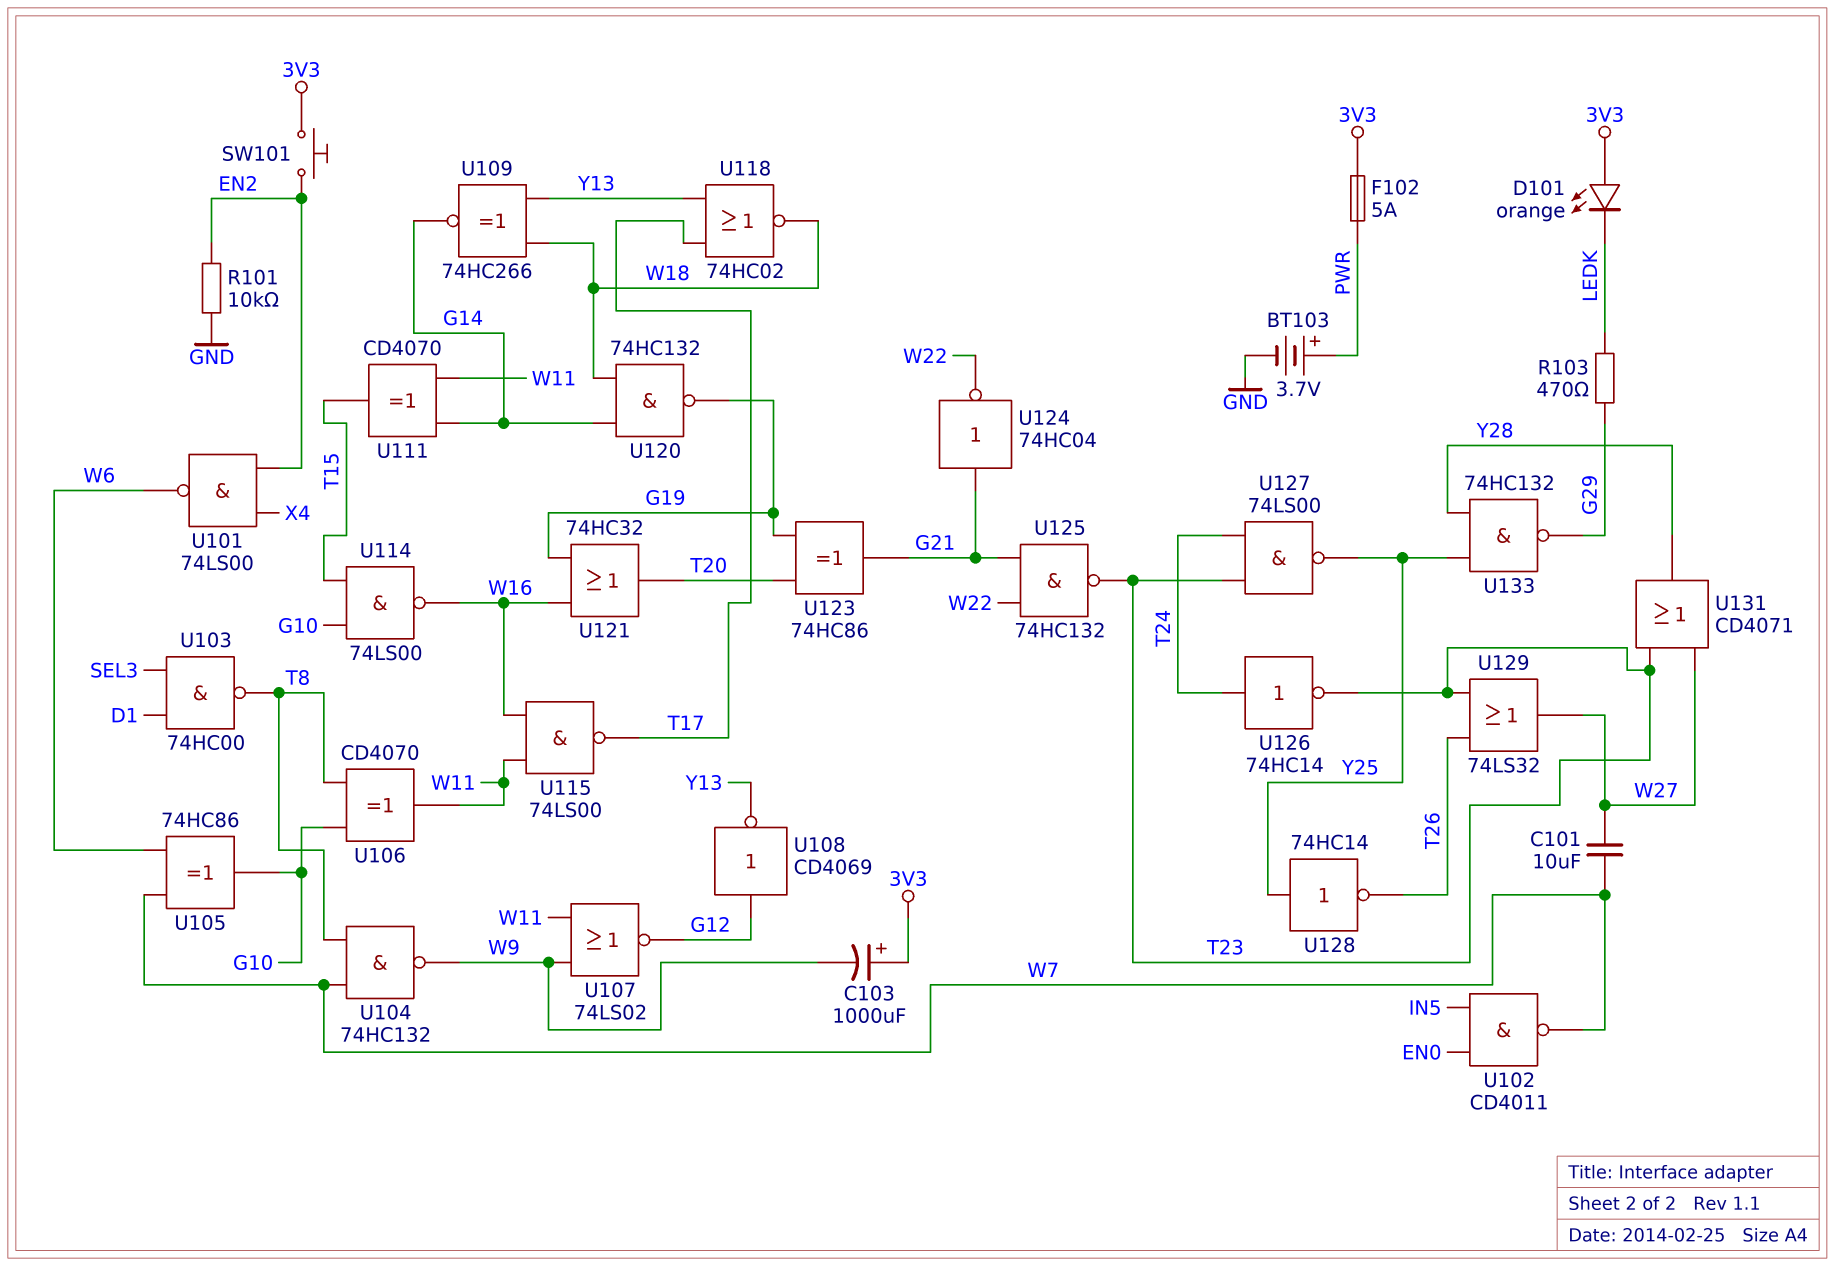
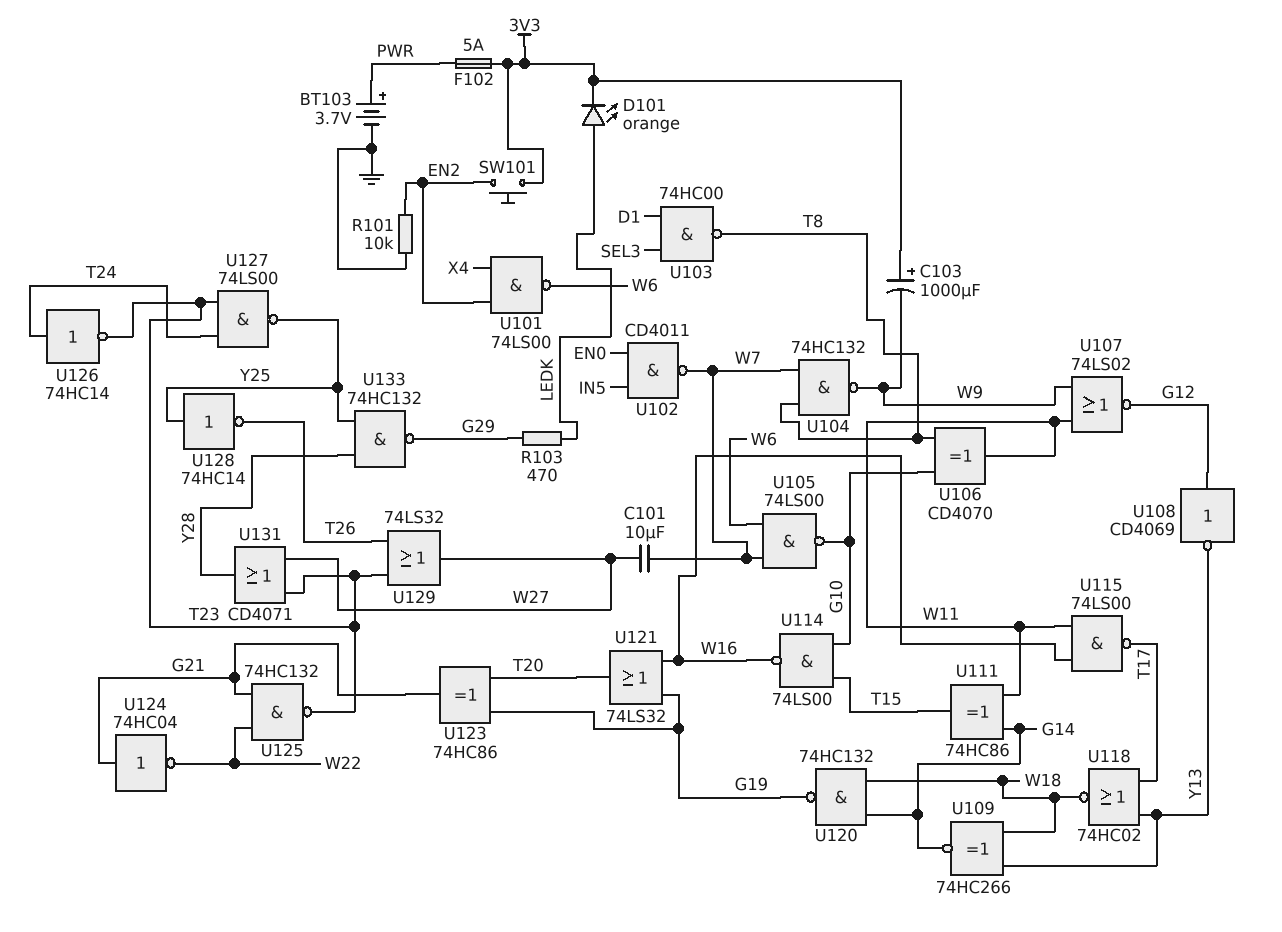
D101: LED orange (A 3V3, K LEDK) -> LED orange (A LEDK, K 3V3)
U105: XOR 74HC86 (in W6, in W7, out G10) -> NAND 74LS00 (in W6, in W7, out G10)
U111: XOR CD4070 (in G14, in W11, out T15) -> XOR 74HC86 (in G14, in W11, out T15)
U121: OR 74HC32 (in G19, in W16, out T20) -> OR 74LS32 (in G19, in W16, out T20)

